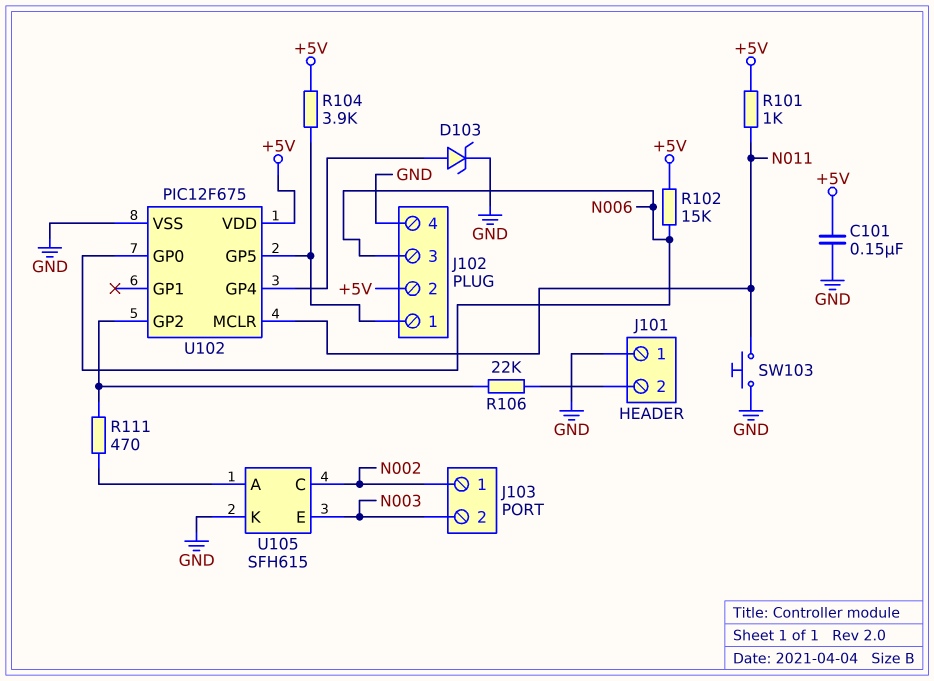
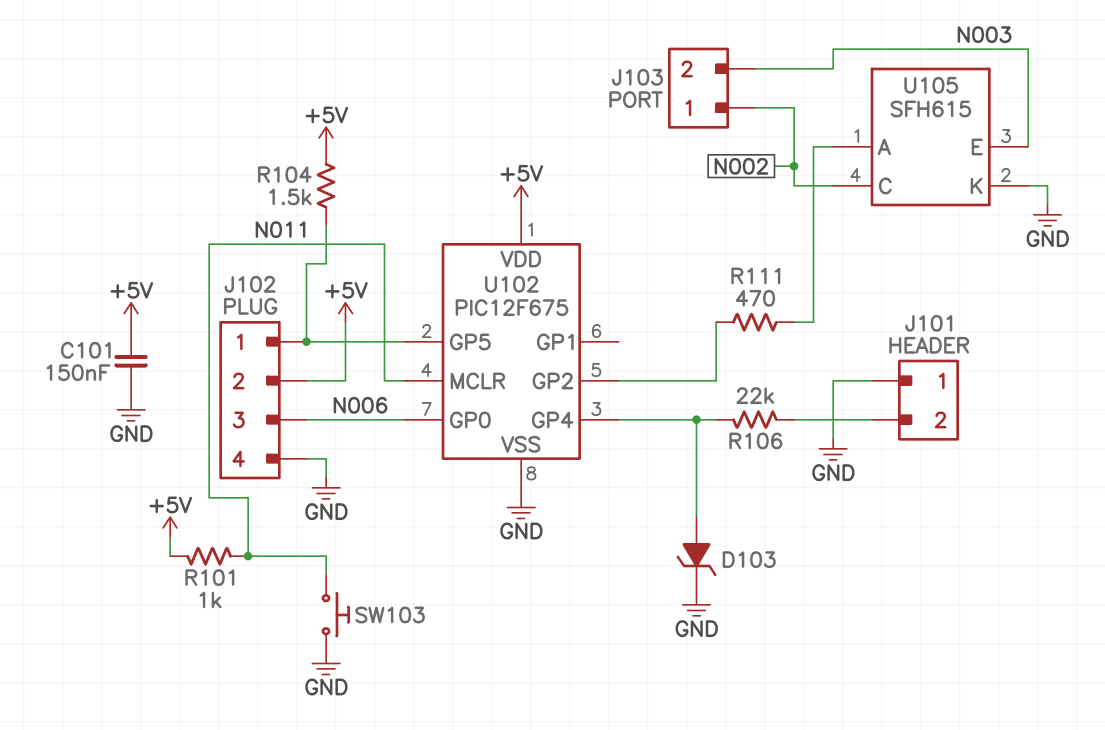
R102: 15k (+5V, N006) -> none
R104: 3.9k (+5V, J102/1) -> 1.5k (+5V, J102/1)
R106: 22k (J101/2, U102/GP2) -> 22k (J101/2, U102/GP4)

